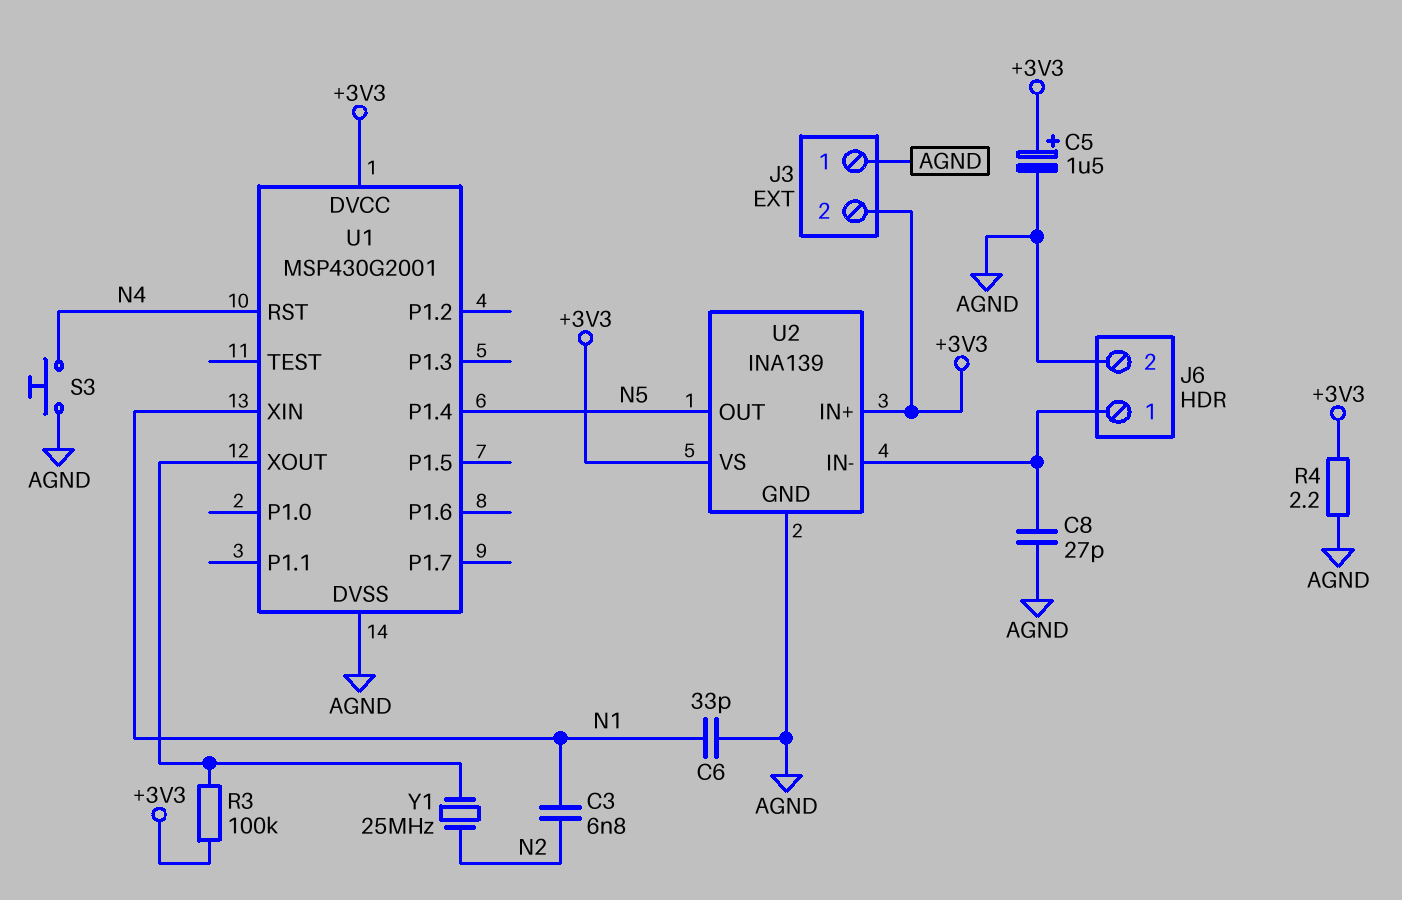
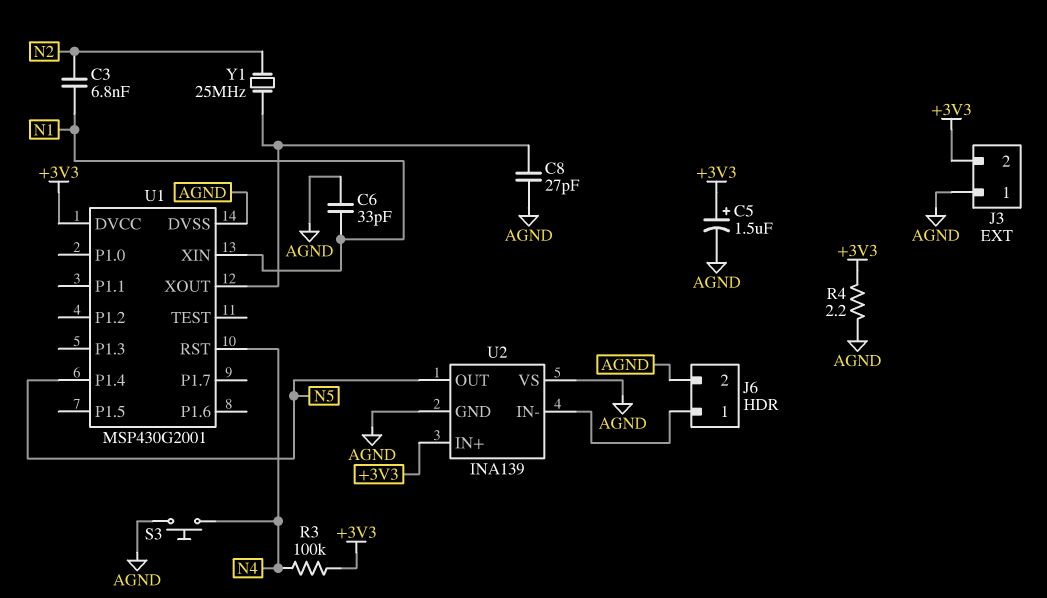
C8: 27pF (AGND, J6/1) -> 27pF (AGND, U1/XOUT)
R3: 100k (+3V3, U1/XOUT) -> 100k (+3V3, N4)
U2 pin VS: +3V3 -> AGND

